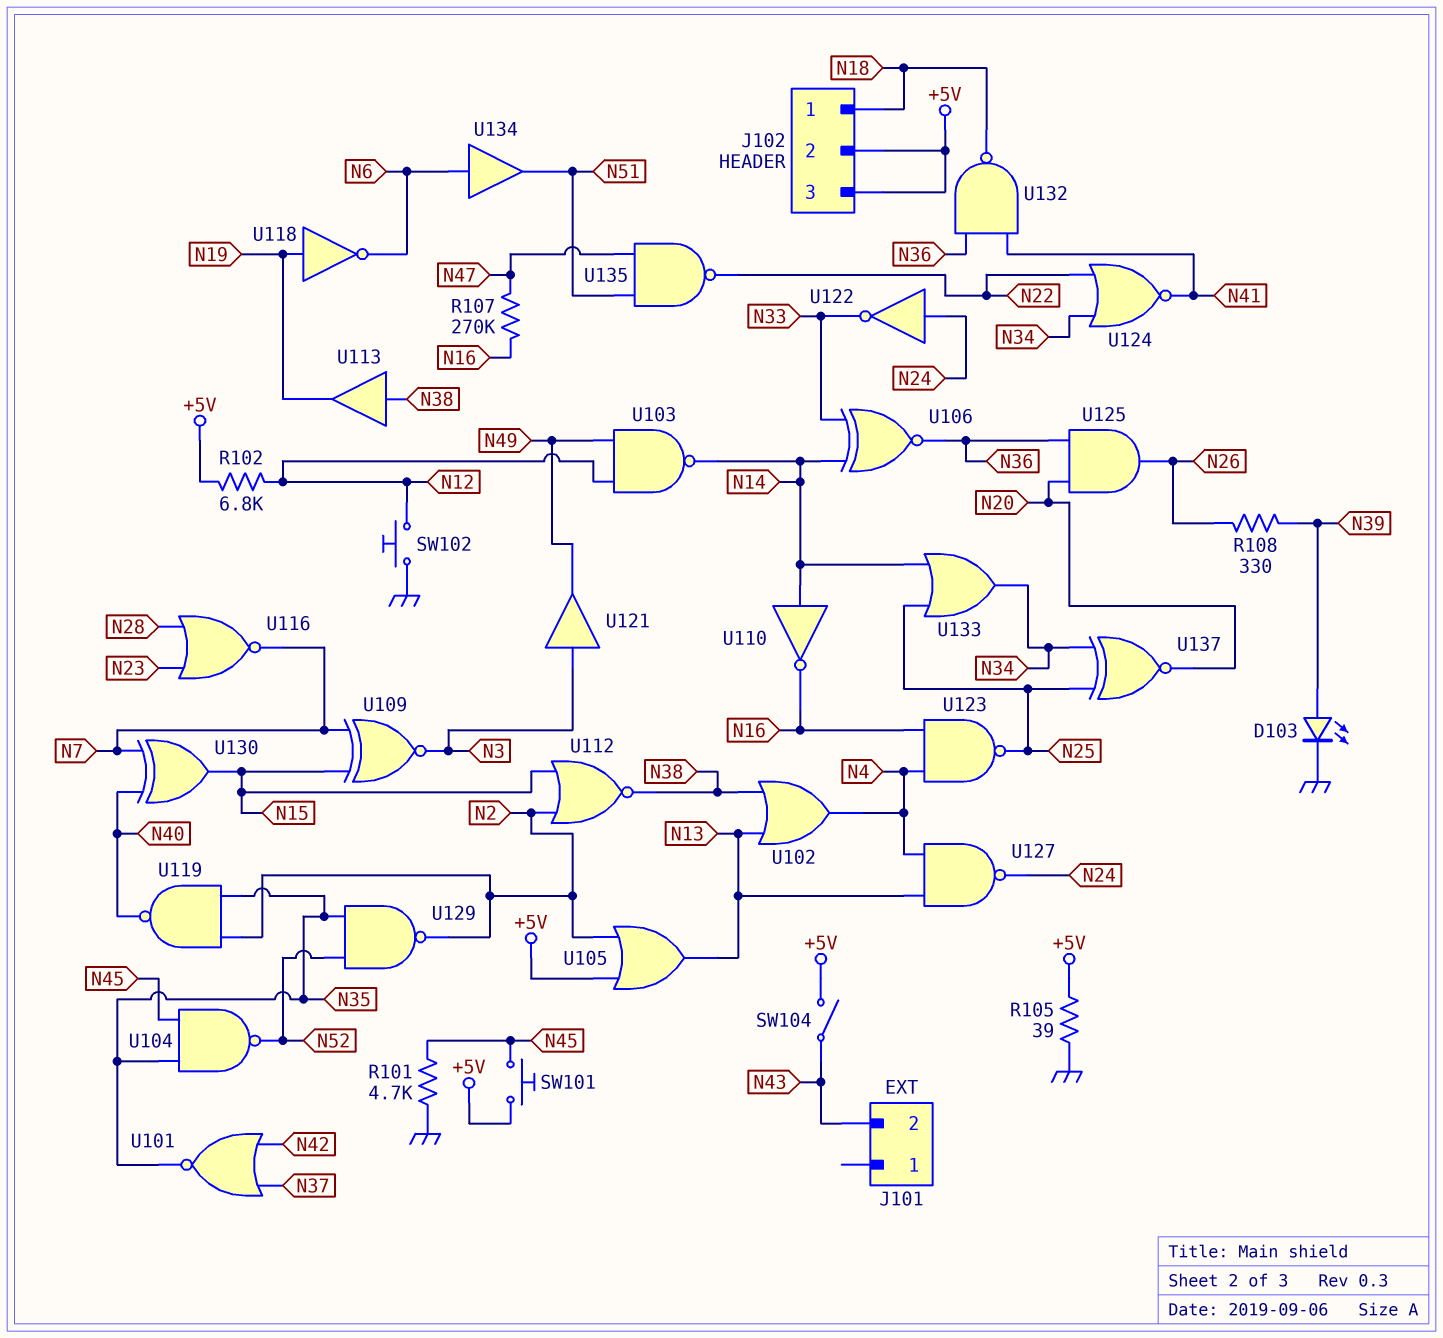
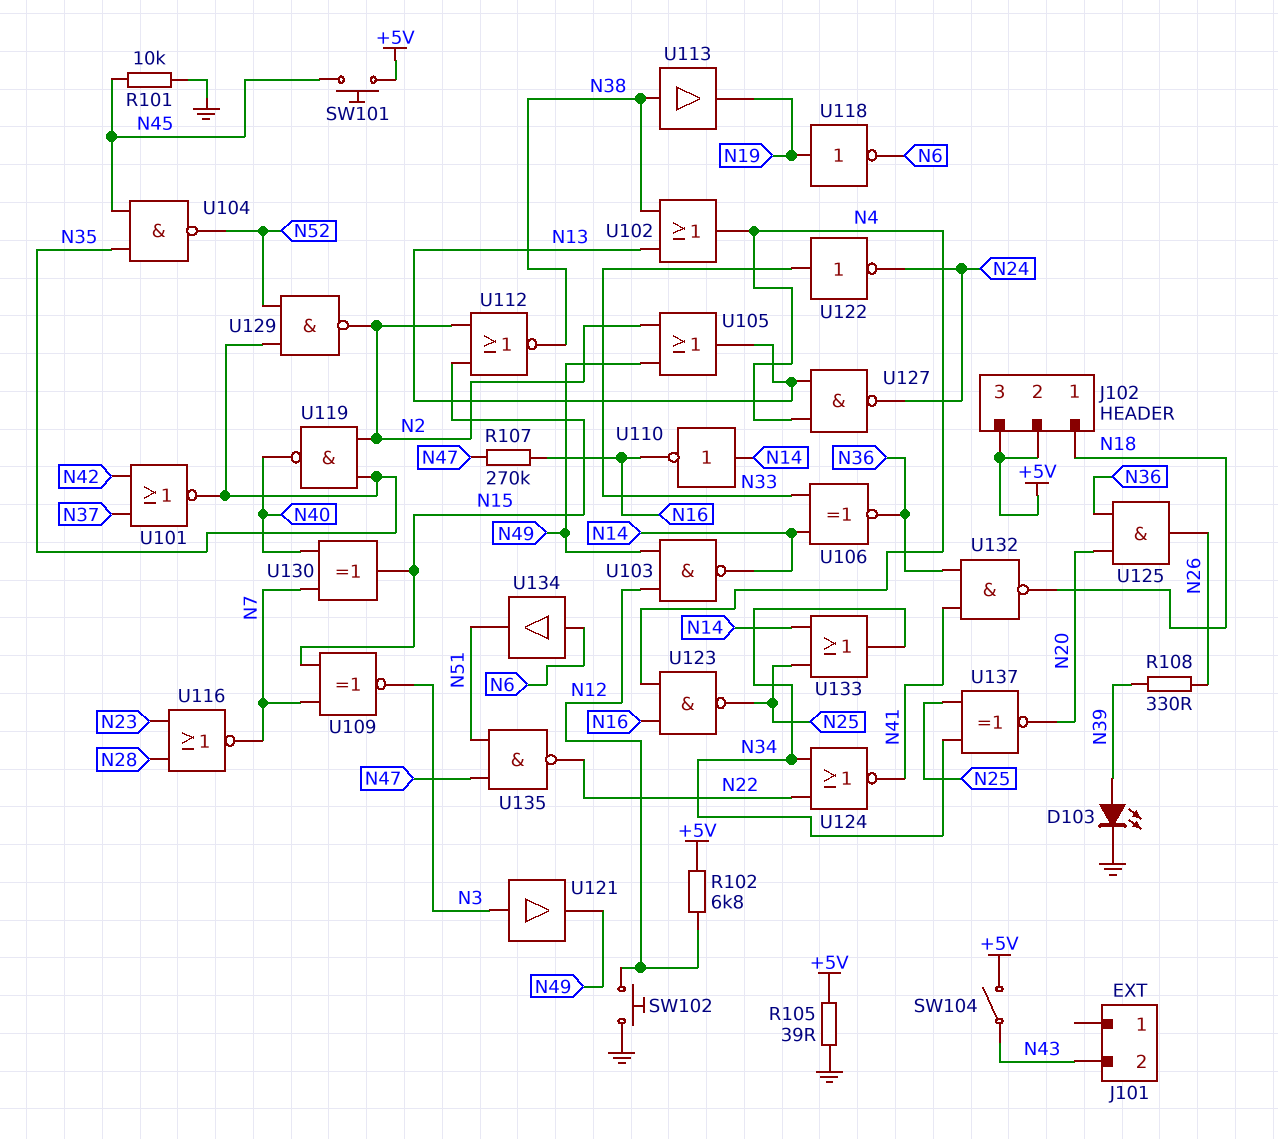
R101: 4.7k (GND, N45) -> 10k (GND, N45)
U105: OR (in +5V, in N2, out N13) -> OR (in N2, in N49, out N13)
U122: NOT (in N24, out N33) -> NOT (in N33, out N24)

